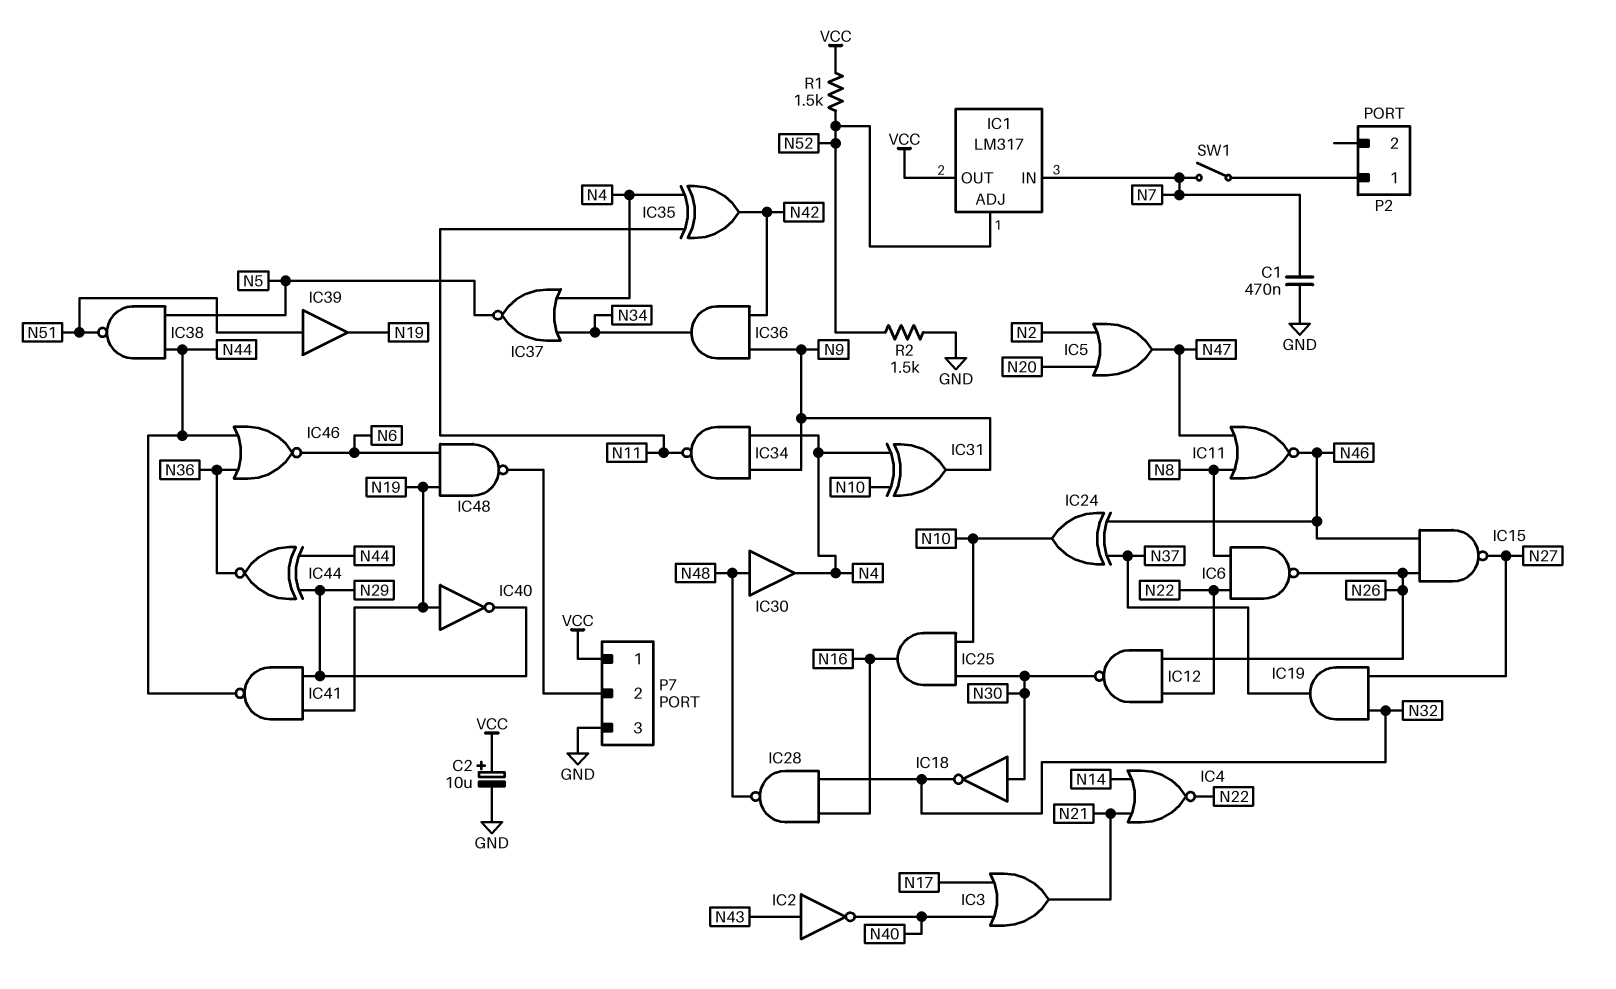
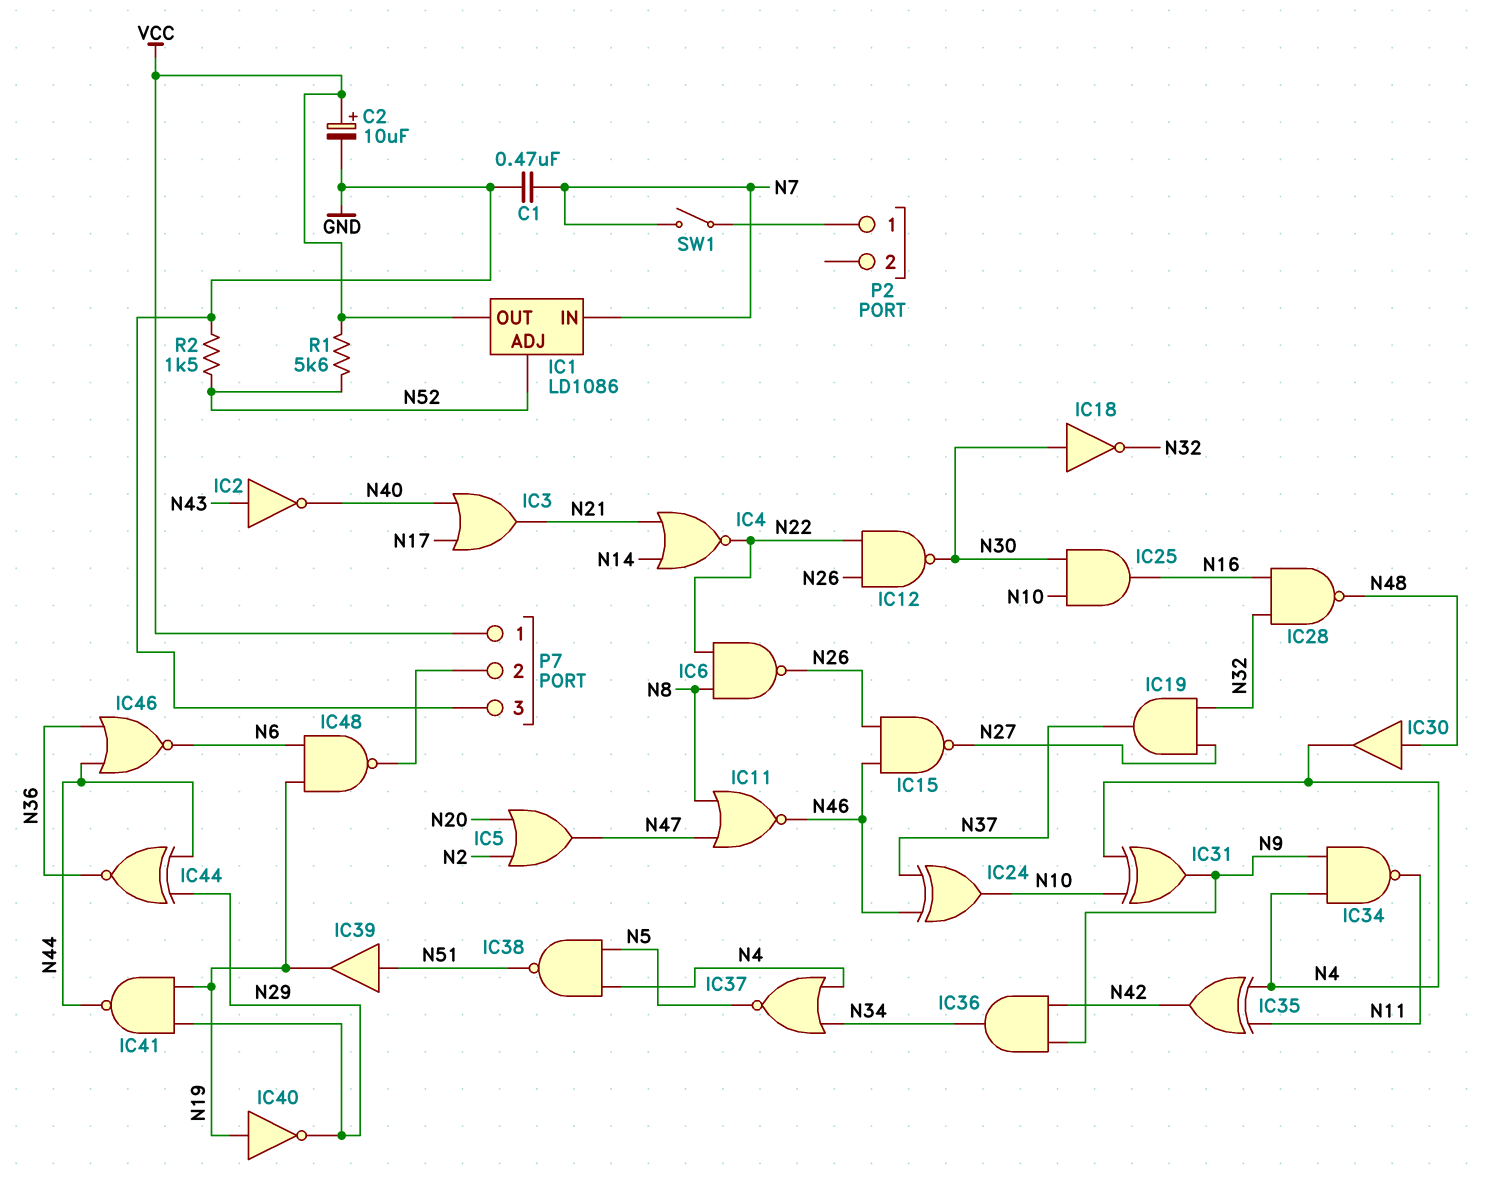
IC1: LM317 -> LD1086
IC38: NAND (in N5, in N44, out N51) -> NAND (in N4, in N5, out N51)
R1: 1.5k (N52, VCC) -> 5.6k (N52, VCC)

